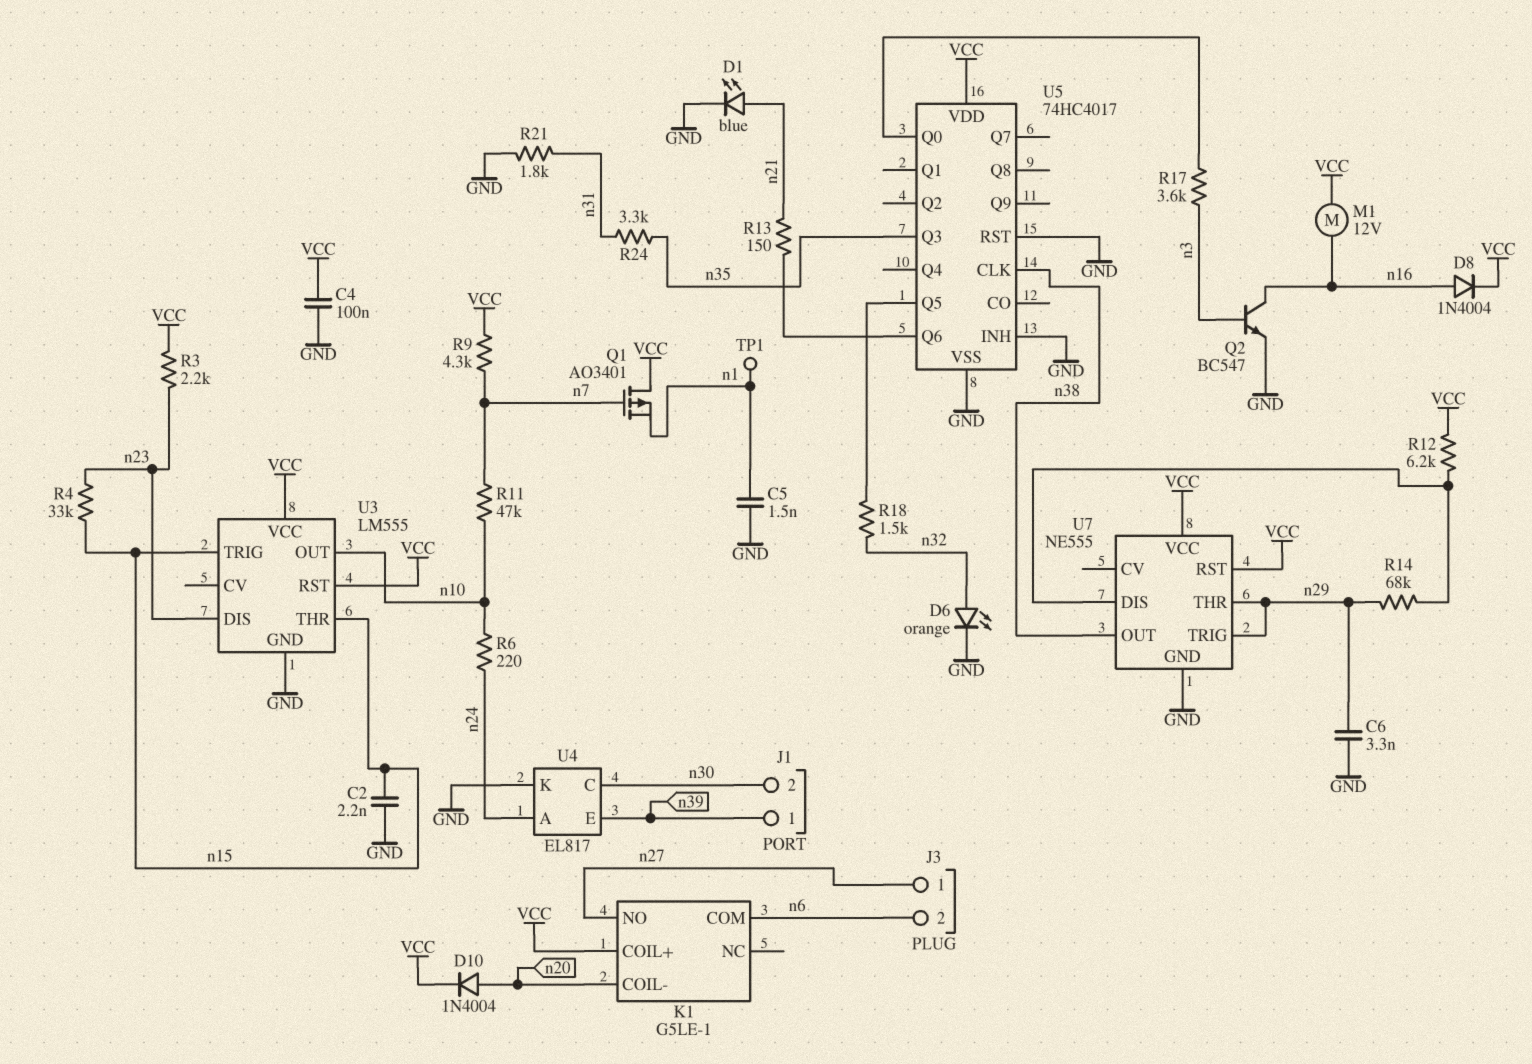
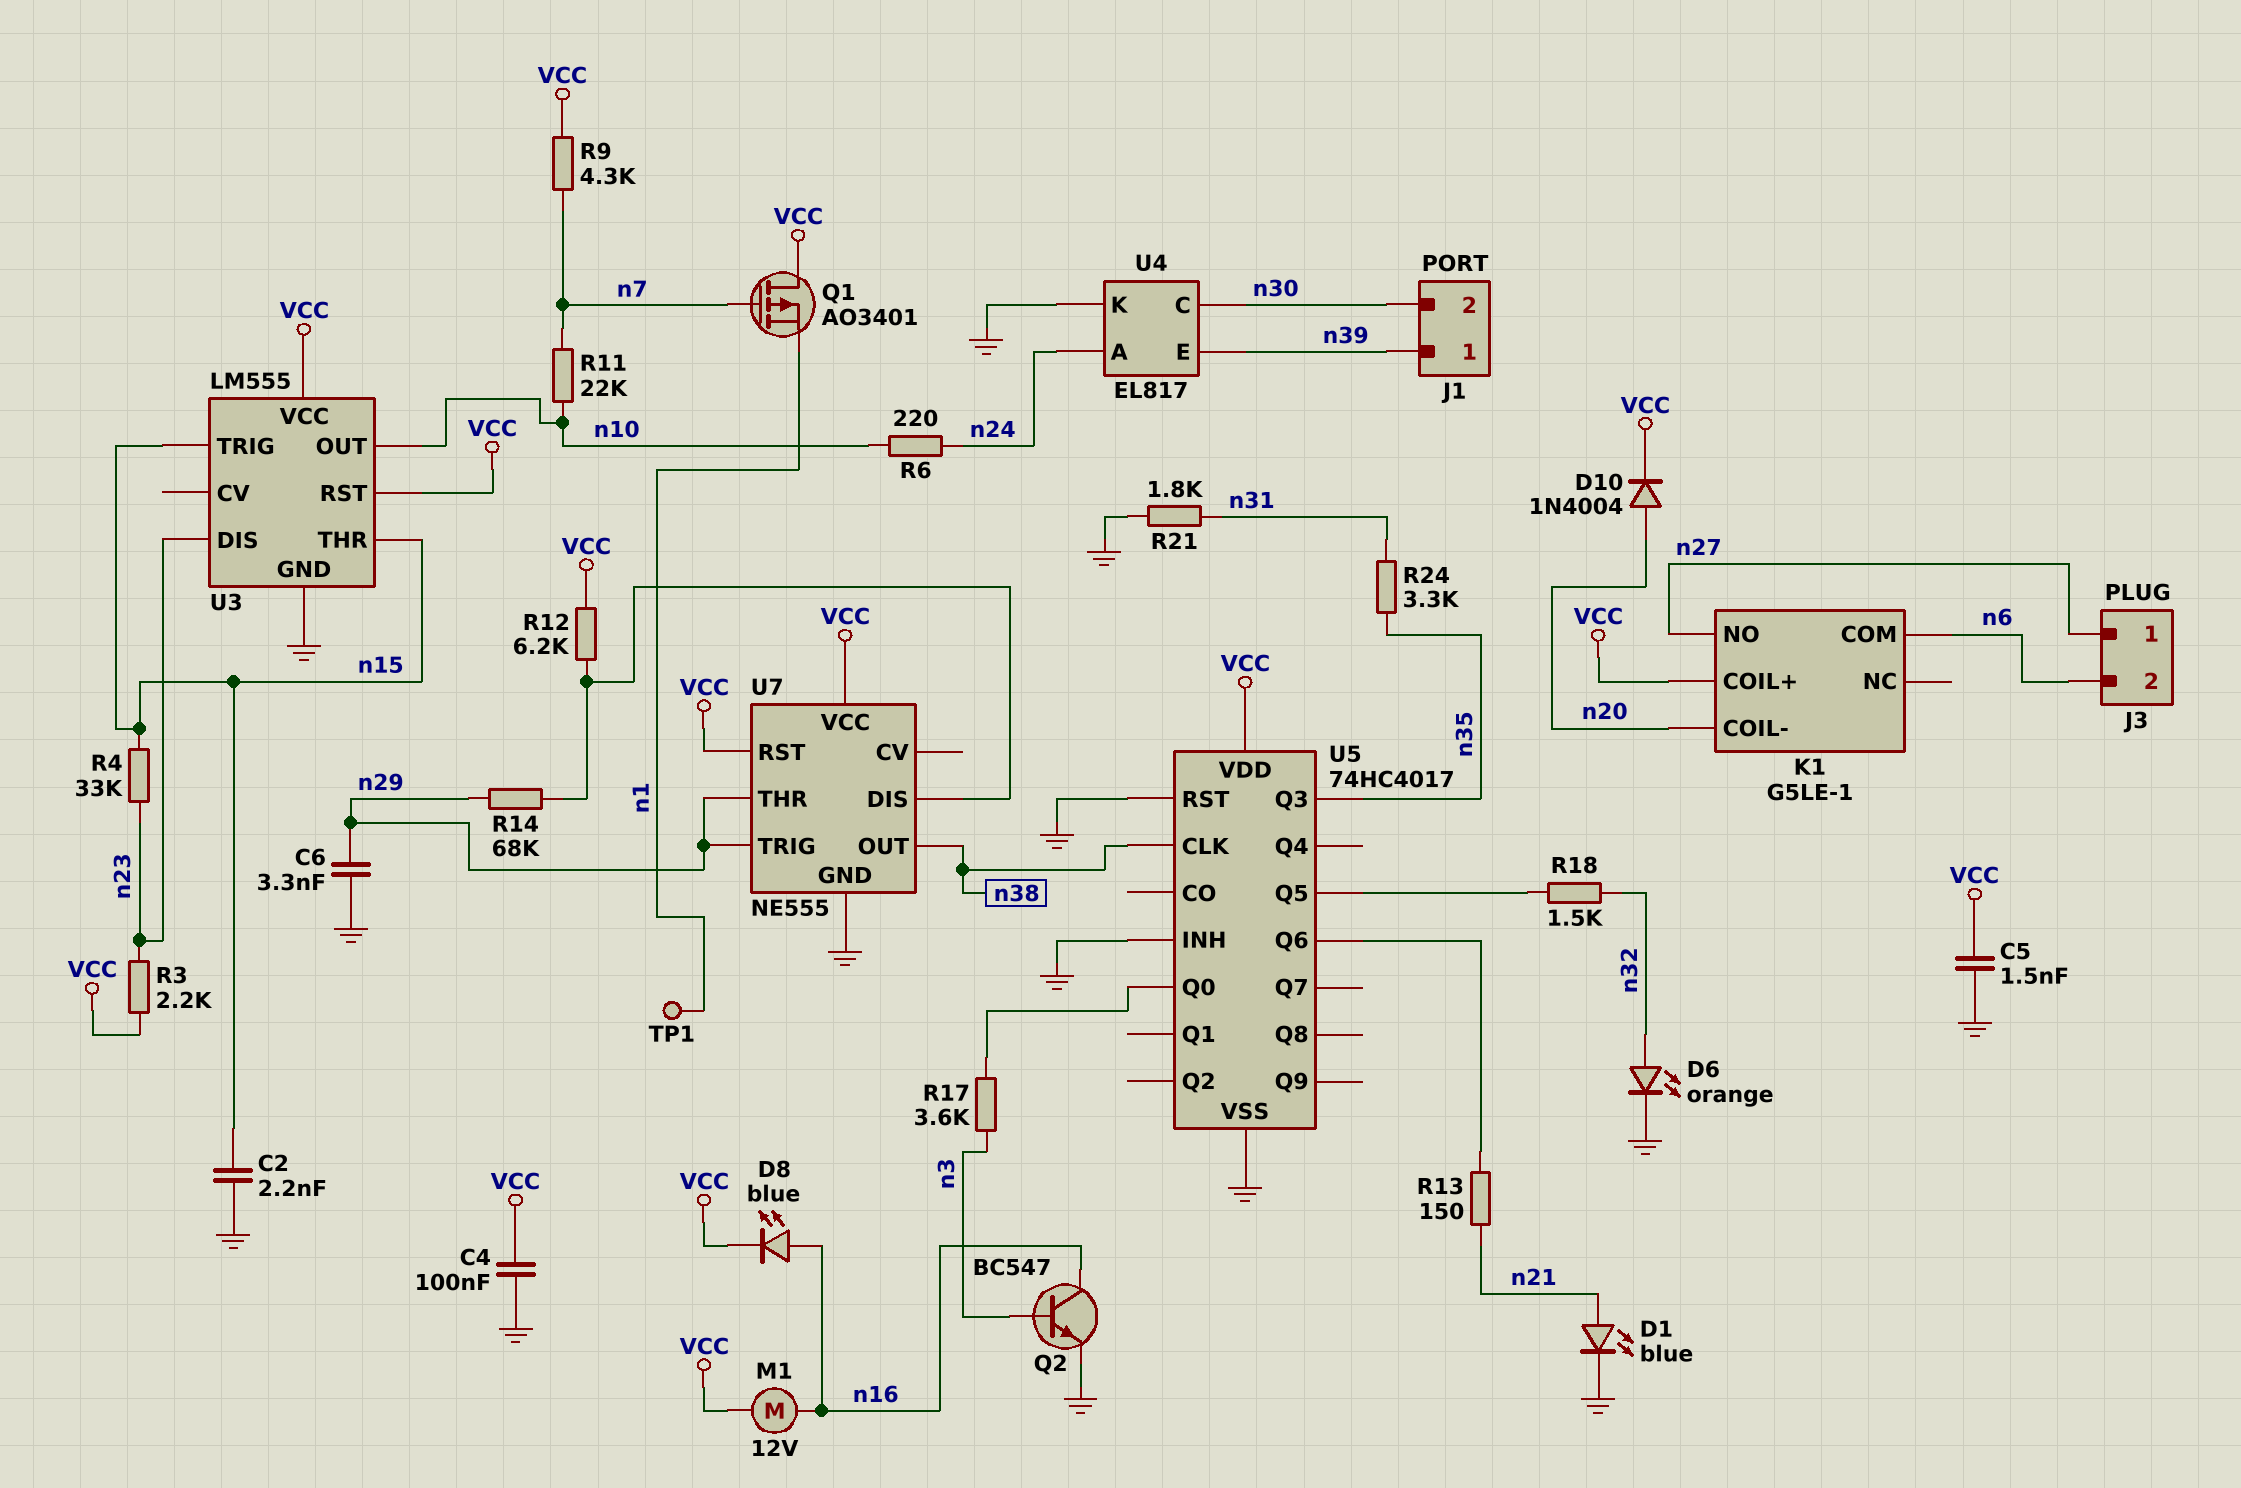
C5: 1.5nF (GND, n1) -> 1.5nF (GND, VCC)
D8: diode 1N4004 (A n16, K VCC) -> LED blue (A n16, K VCC)
R11: 47k (n7, n10) -> 22k (n7, n10)

